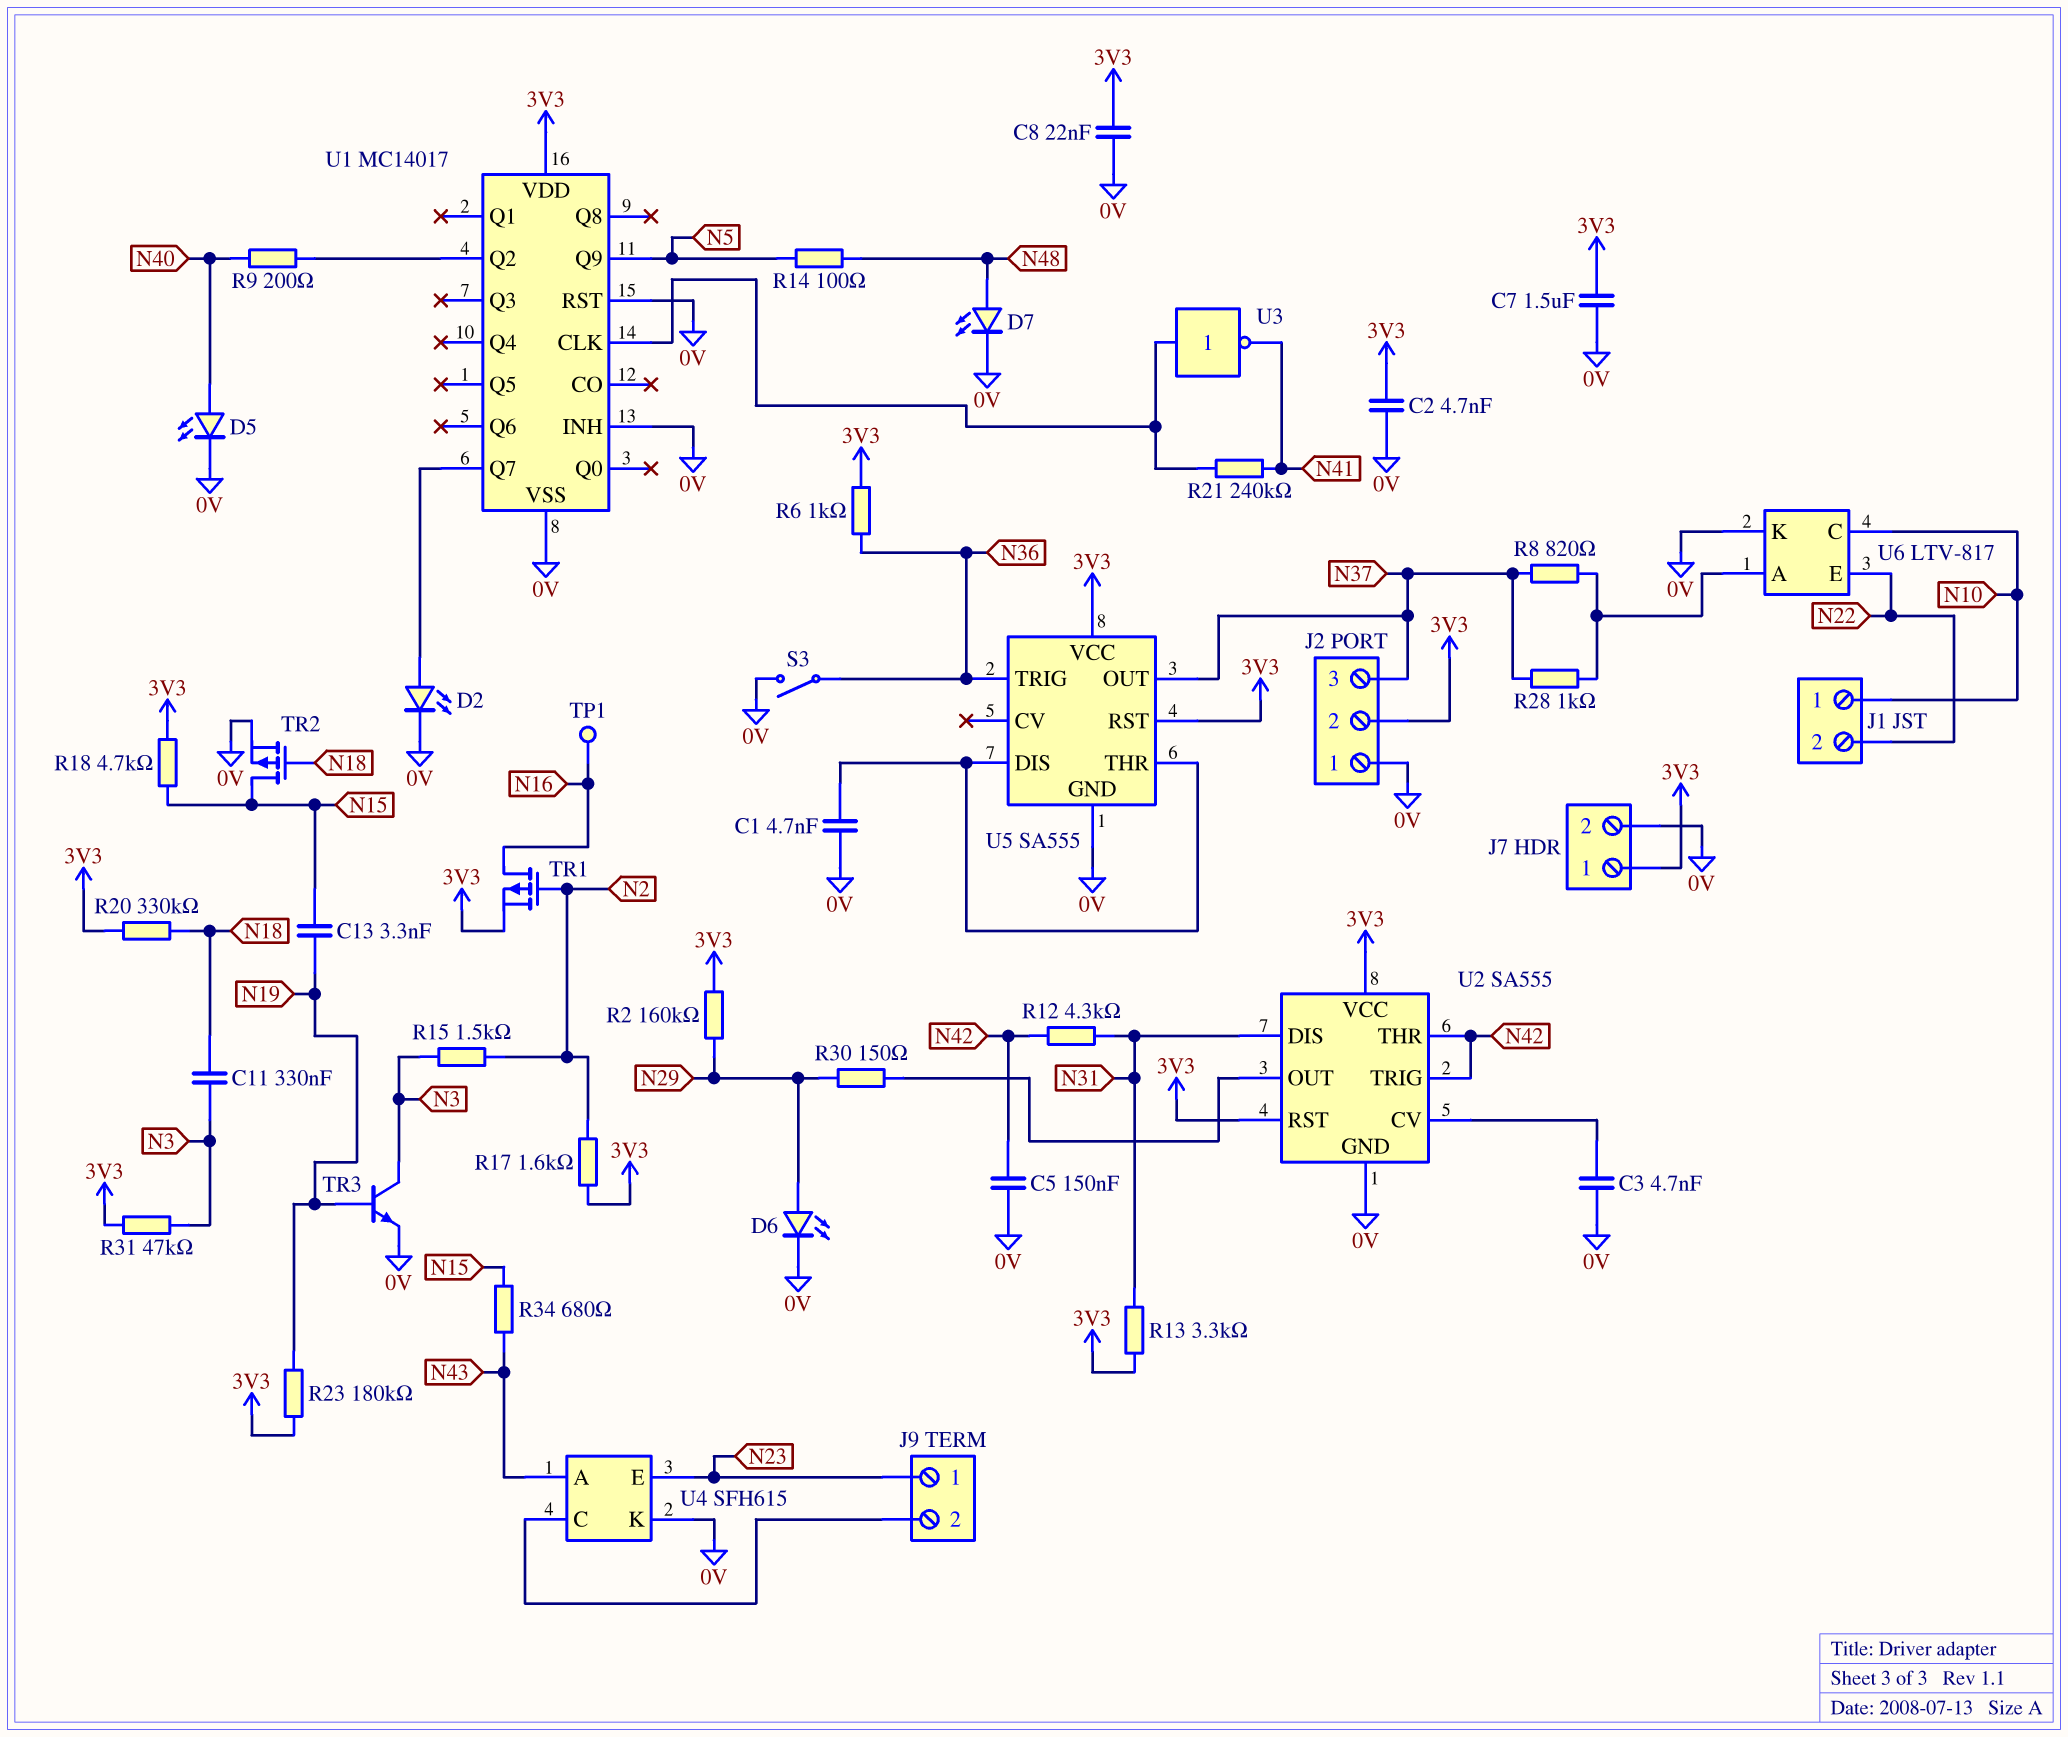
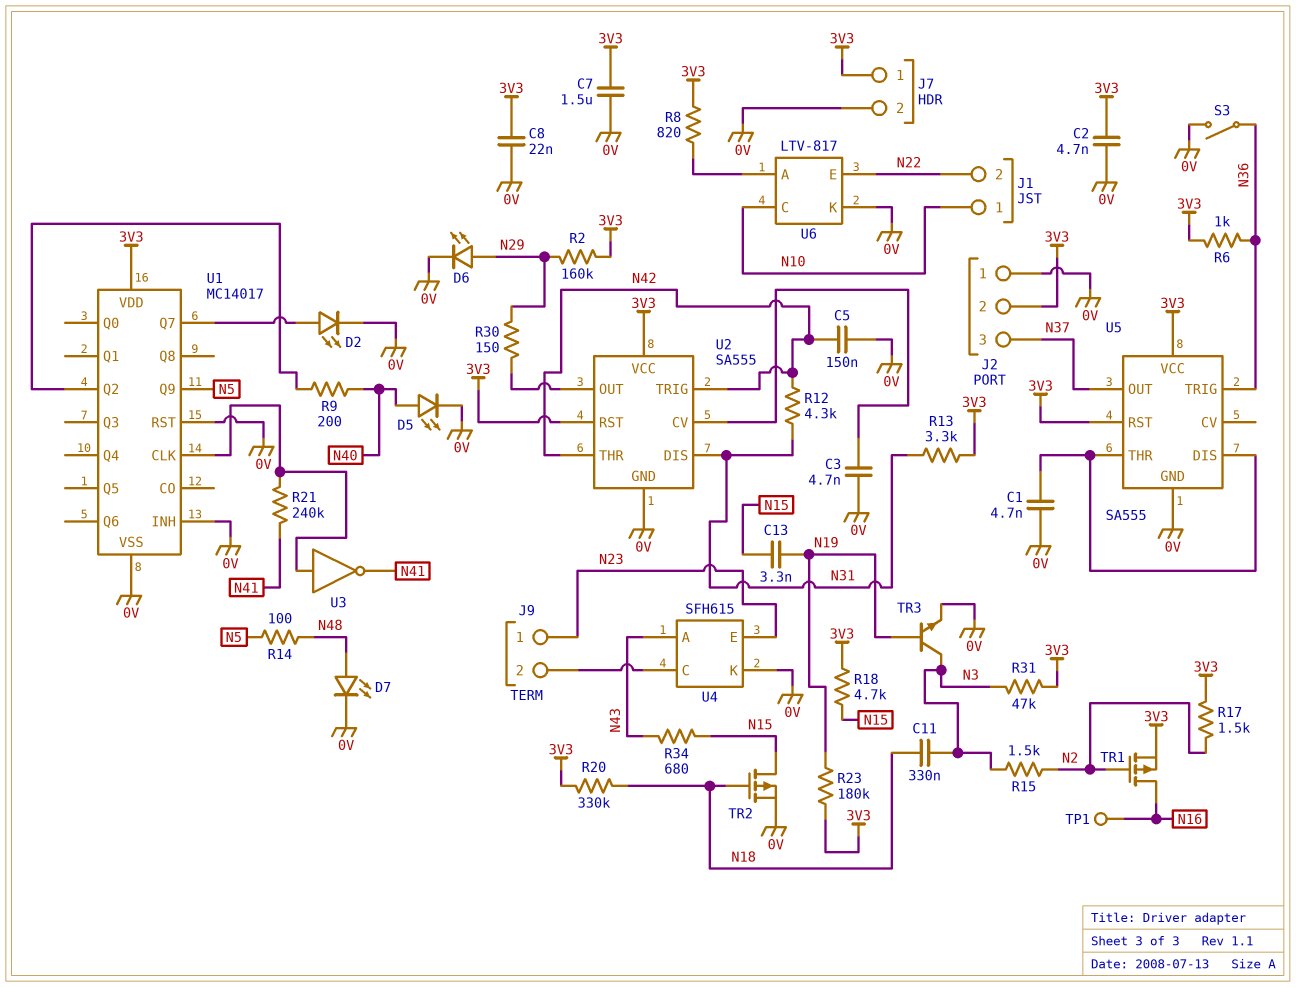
R8: 820 (N37, U6/A) -> 820 (3V3, U6/A)
R17: 1.6k (3V3, N2) -> 1.5k (3V3, N2)
R28: 1k (N37, U6/A) -> none

